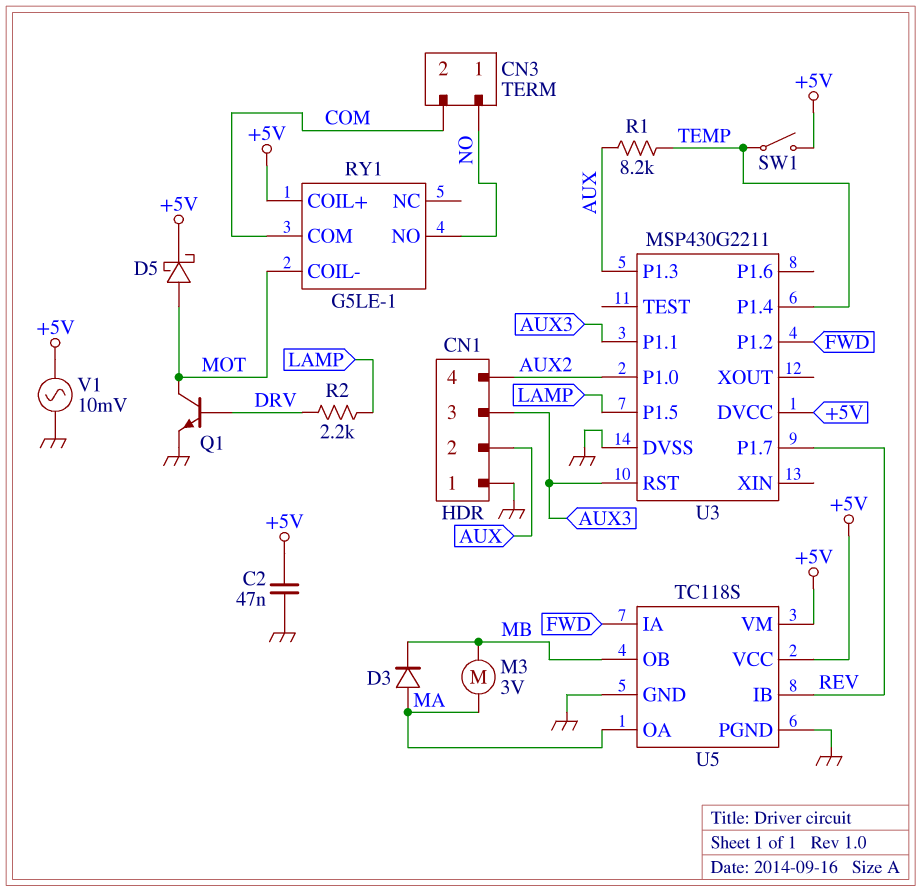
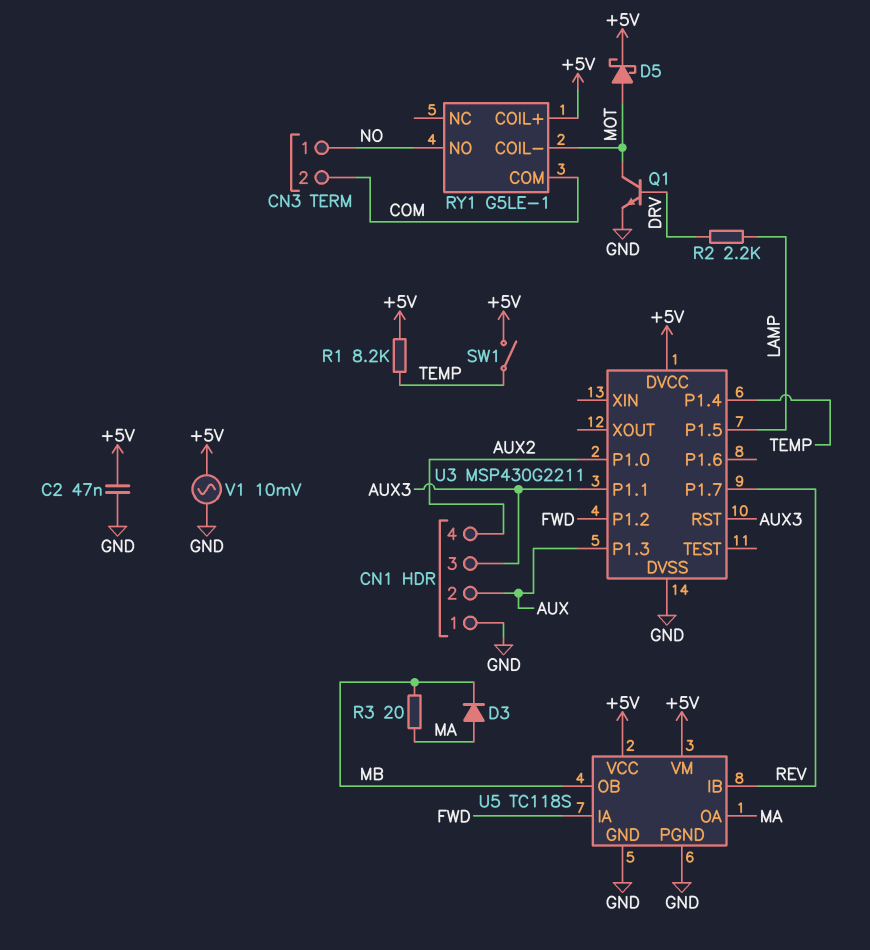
M3: motor 3V (MA, MB) -> none
R1: 8.2k (AUX, TEMP) -> 8.2k (+5V, TEMP)
R3: none -> 20 (MA, MB)

